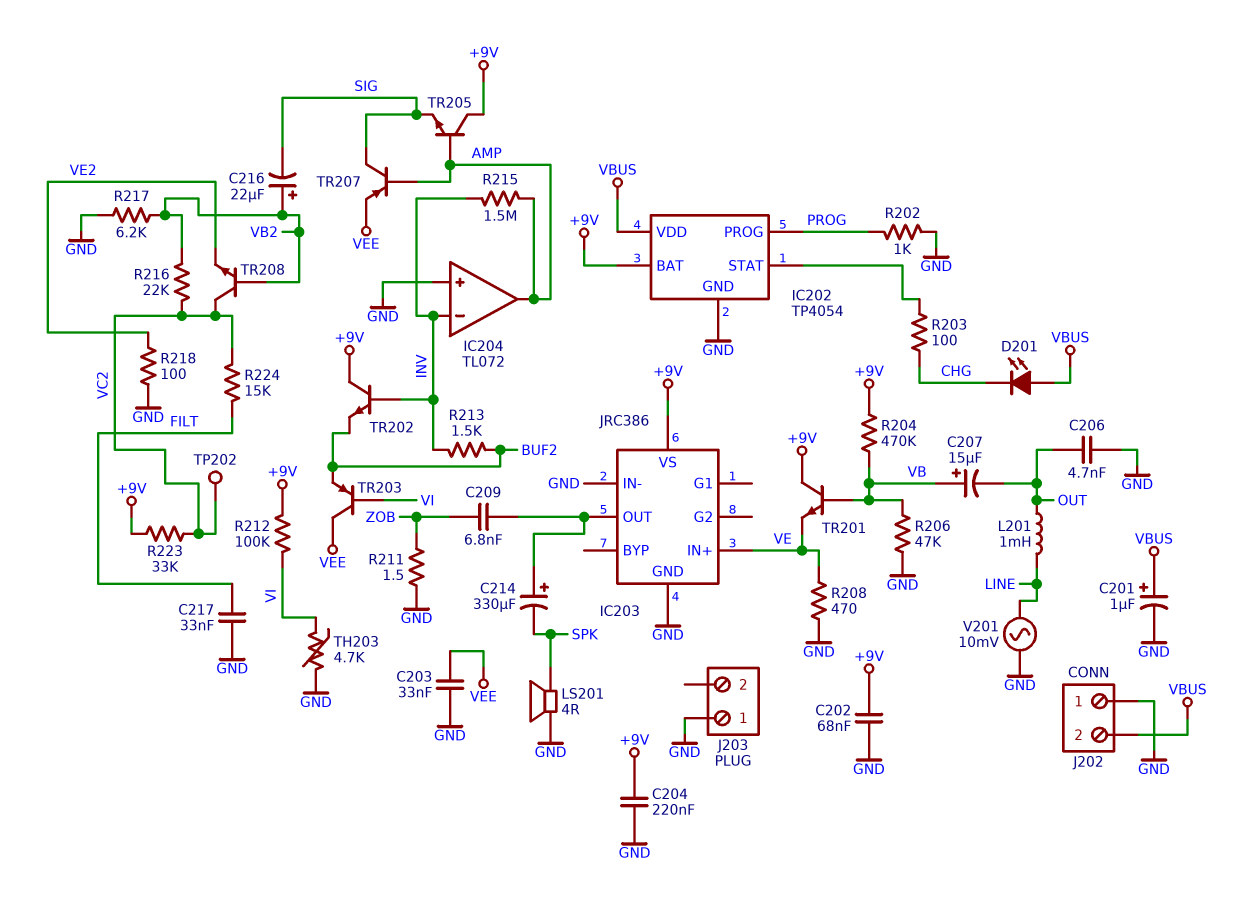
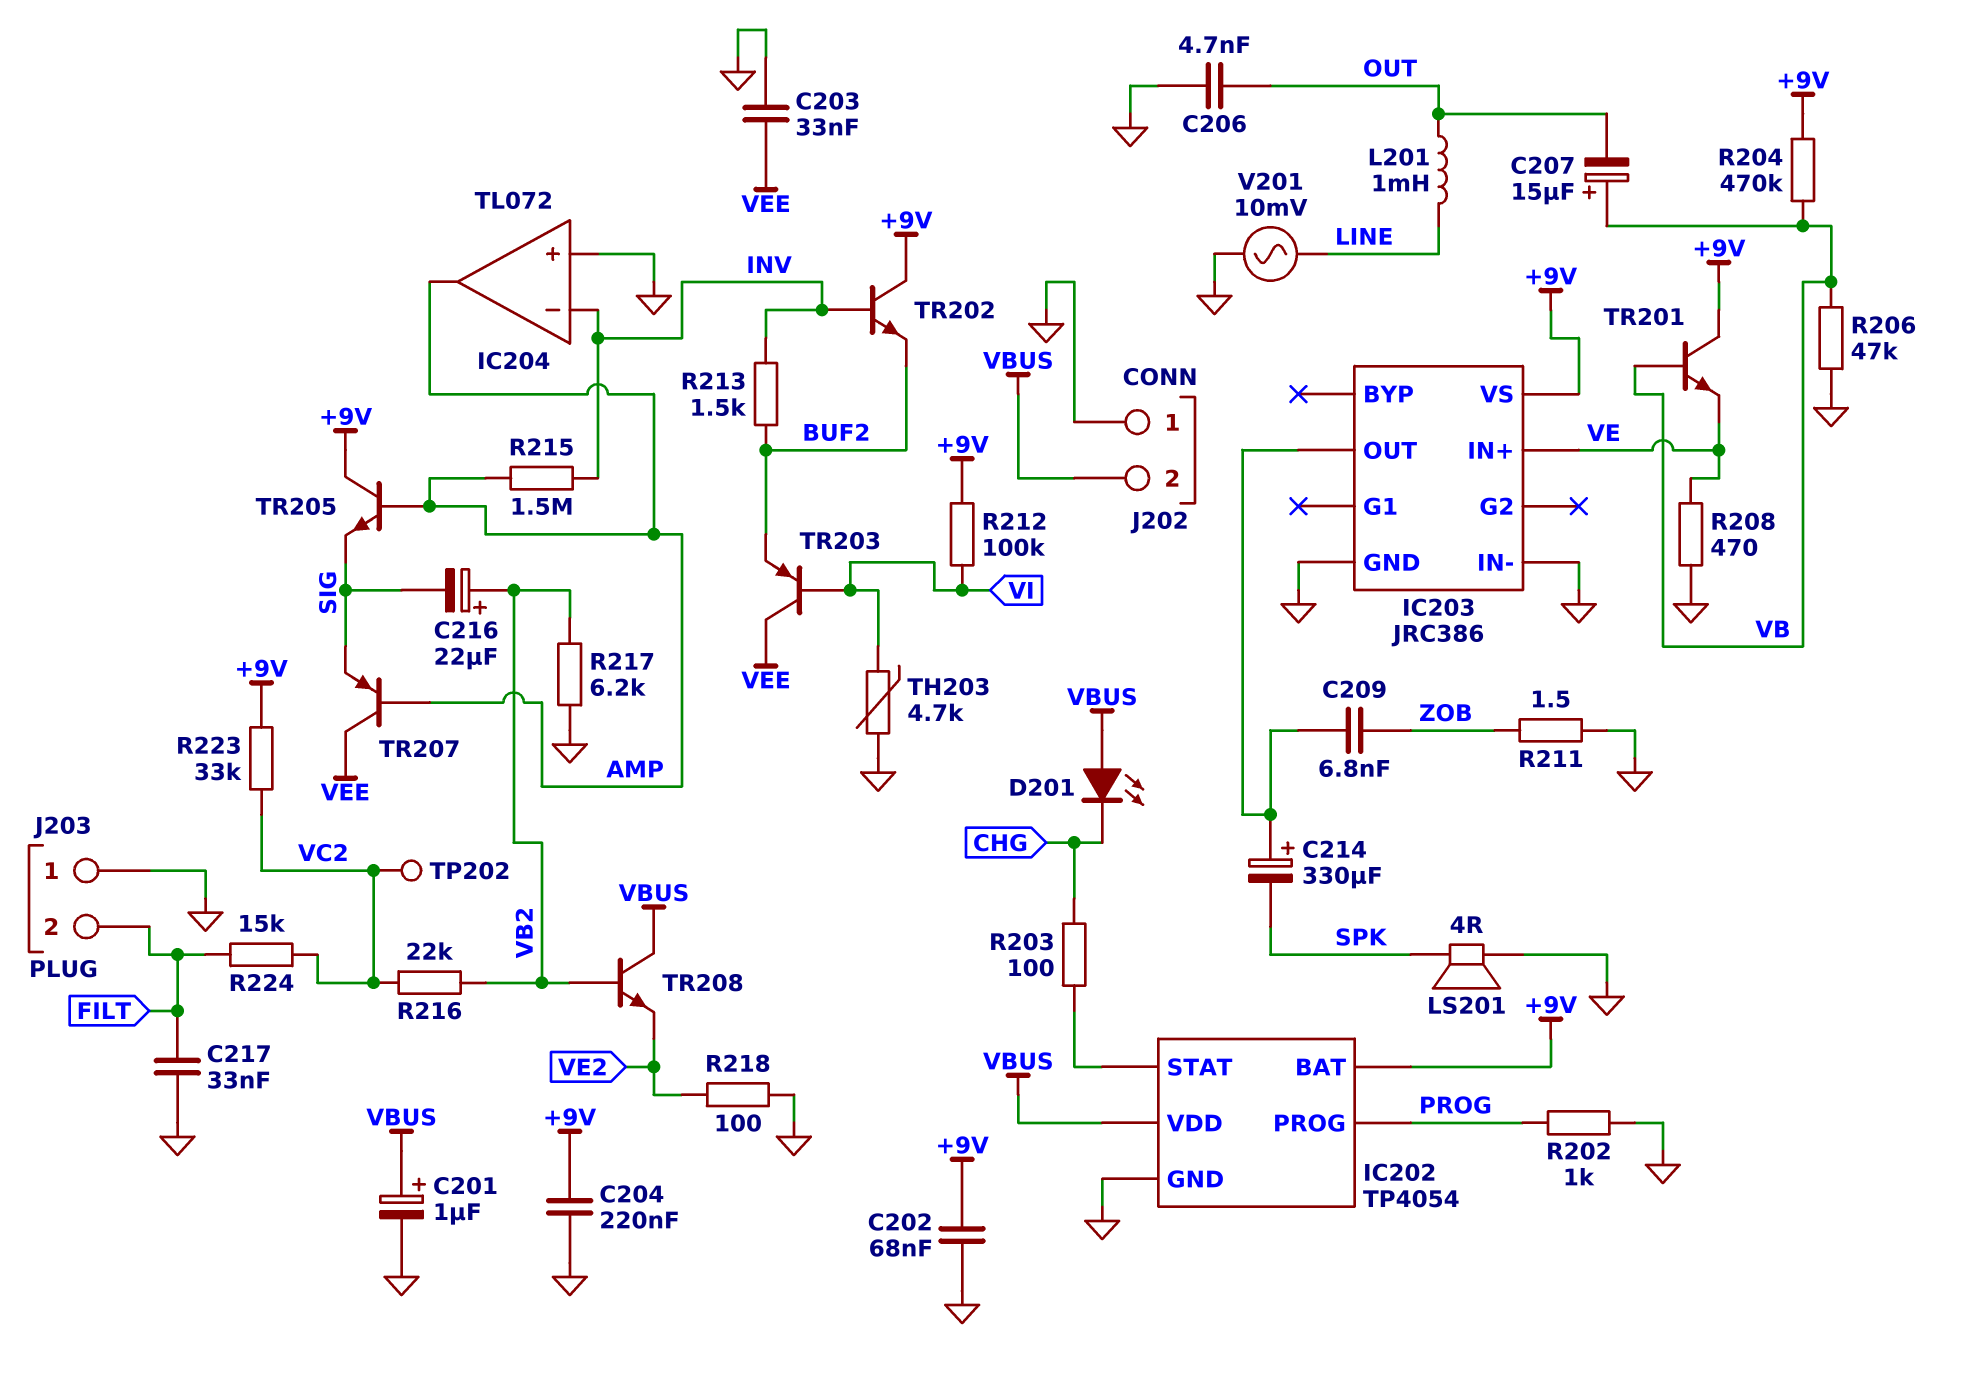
J203 pin 2: none -> FILT
TR207: PNP (B AMP, C SIG, E VEE) -> PNP (B AMP, C VEE, E SIG)
TR208: NPN (B VB2, C VC2, E VE2) -> NPN (B VB2, C VBUS, E VE2)

